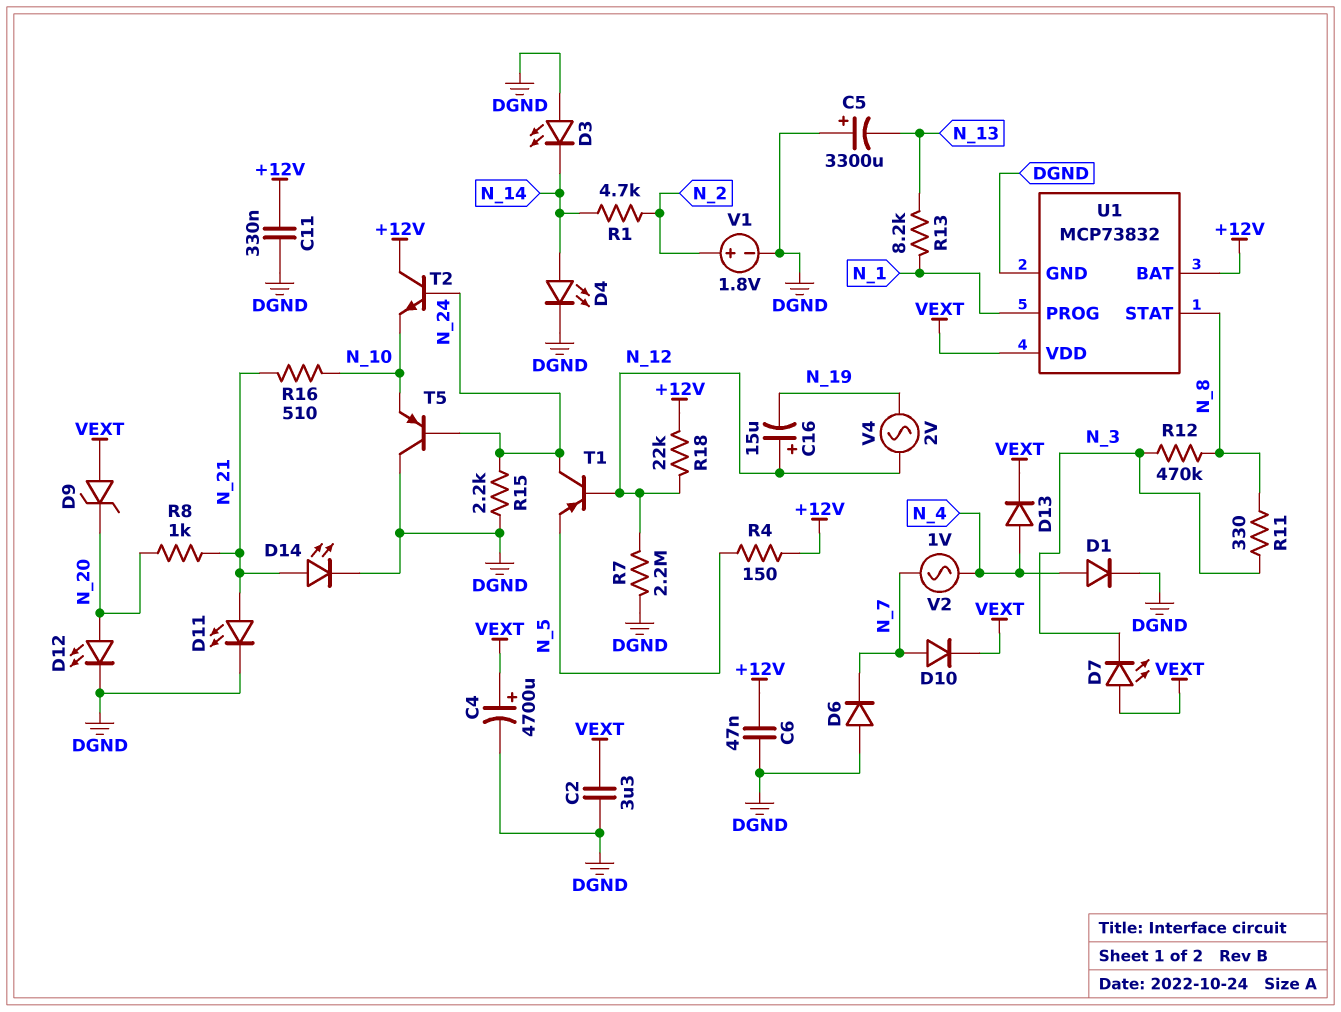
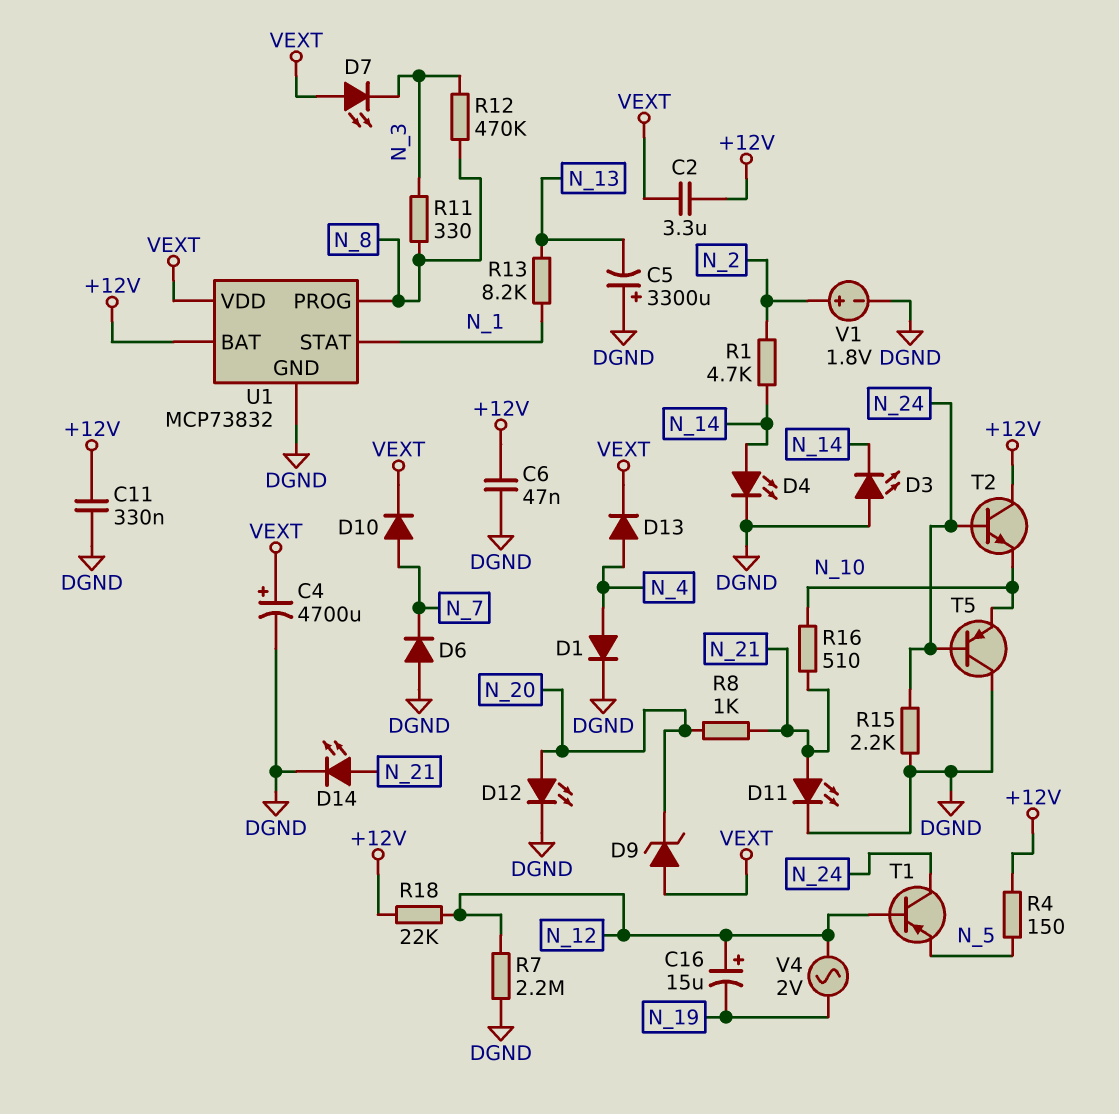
C2: 3.3uF (DGND, VEXT) -> 3.3uF (+12V, VEXT)
U1 pin PROG: N_1 -> N_8
U1 pin STAT: N_8 -> N_1
V2: AC 1V (N_4, N_7) -> none

